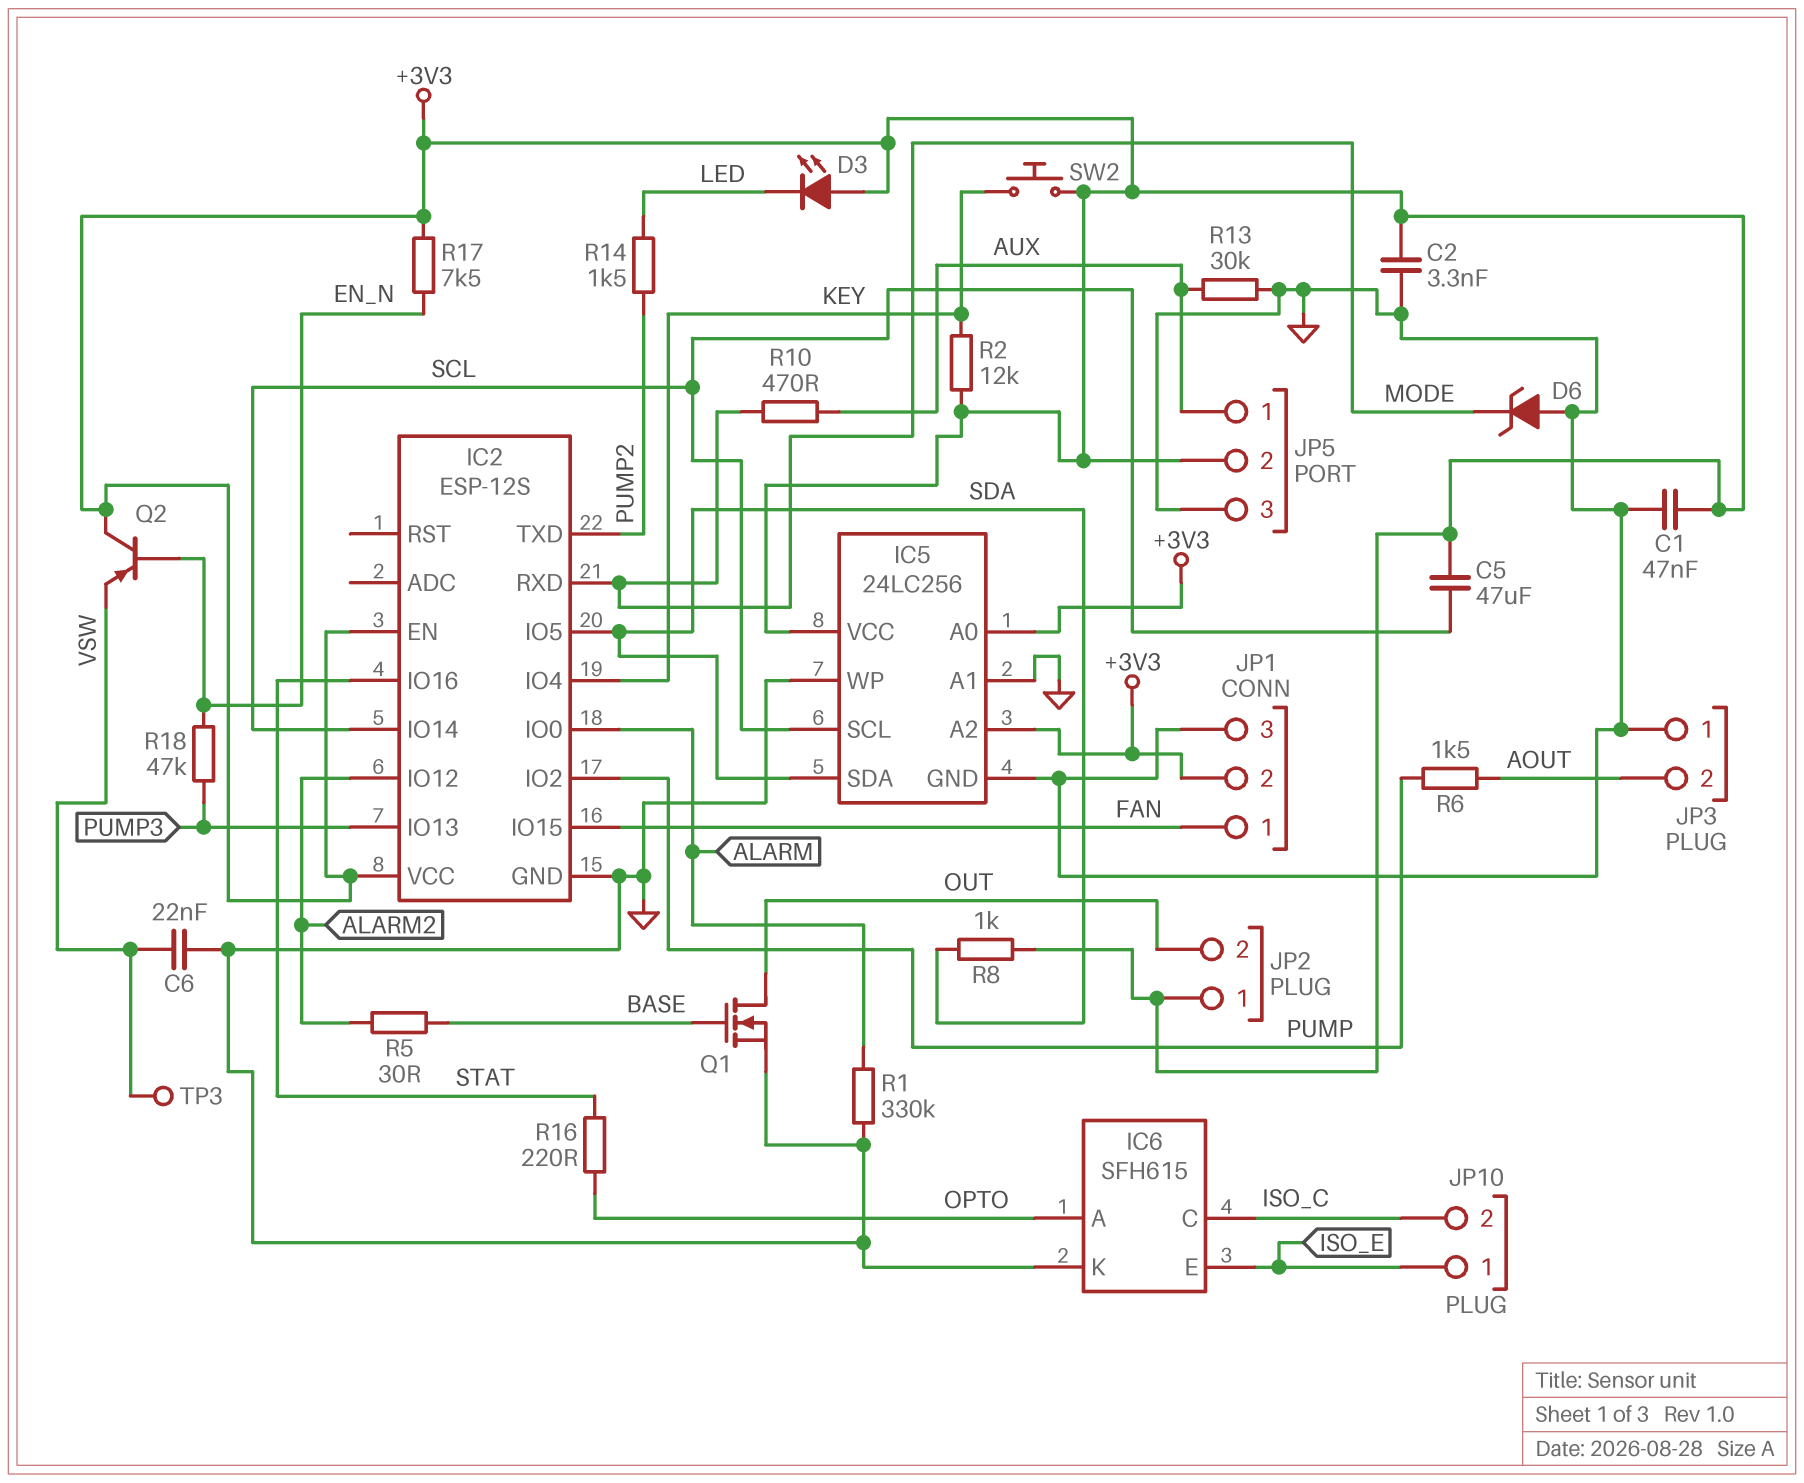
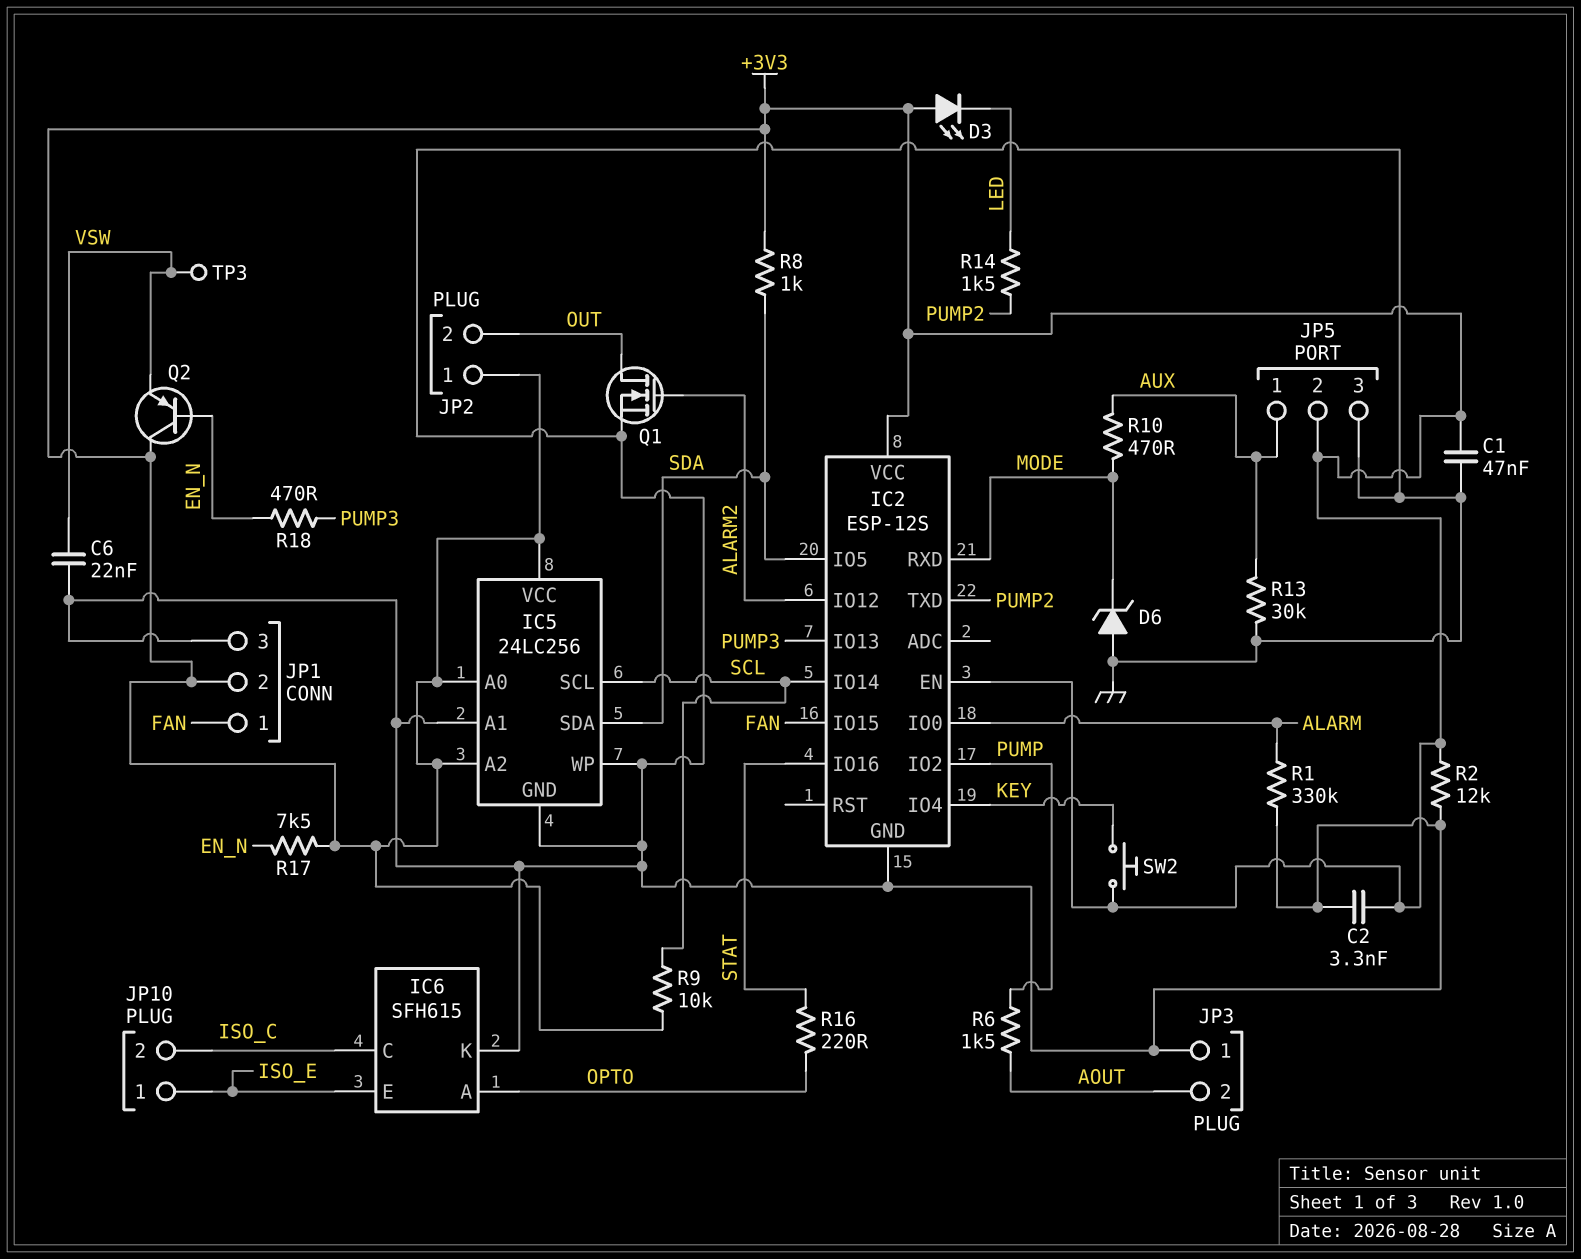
C5: 47uF (+3V3, SCL) -> none
Q1: NMOS (G BASE, D OUT, S GND) -> NMOS (G ALARM2, D OUT, S GND)
R2: 12k (+3V3, KEY) -> 12k (+3V3, GND)
R5: 30 (ALARM2, BASE) -> none
R9: none -> 10k (+3V3, SCL)
R18: 47k (EN_N, PUMP3) -> 470 (EN_N, PUMP3)

